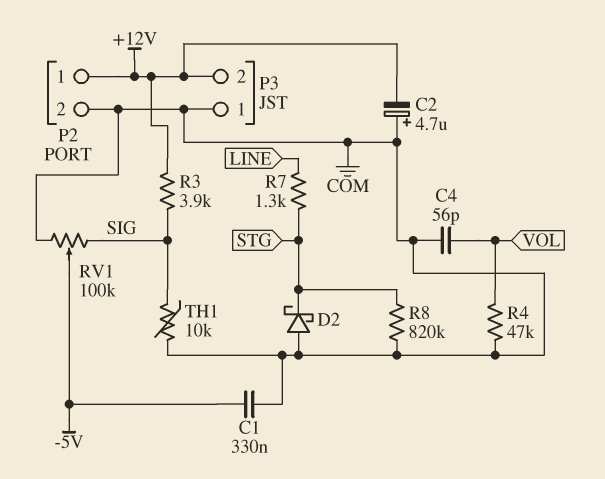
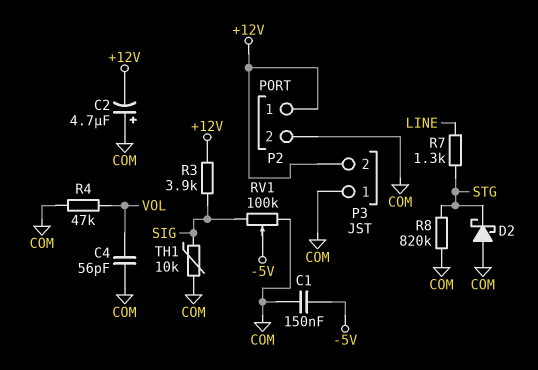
C1: 330nF (-5V, COM) -> 150nF (-5V, COM)

